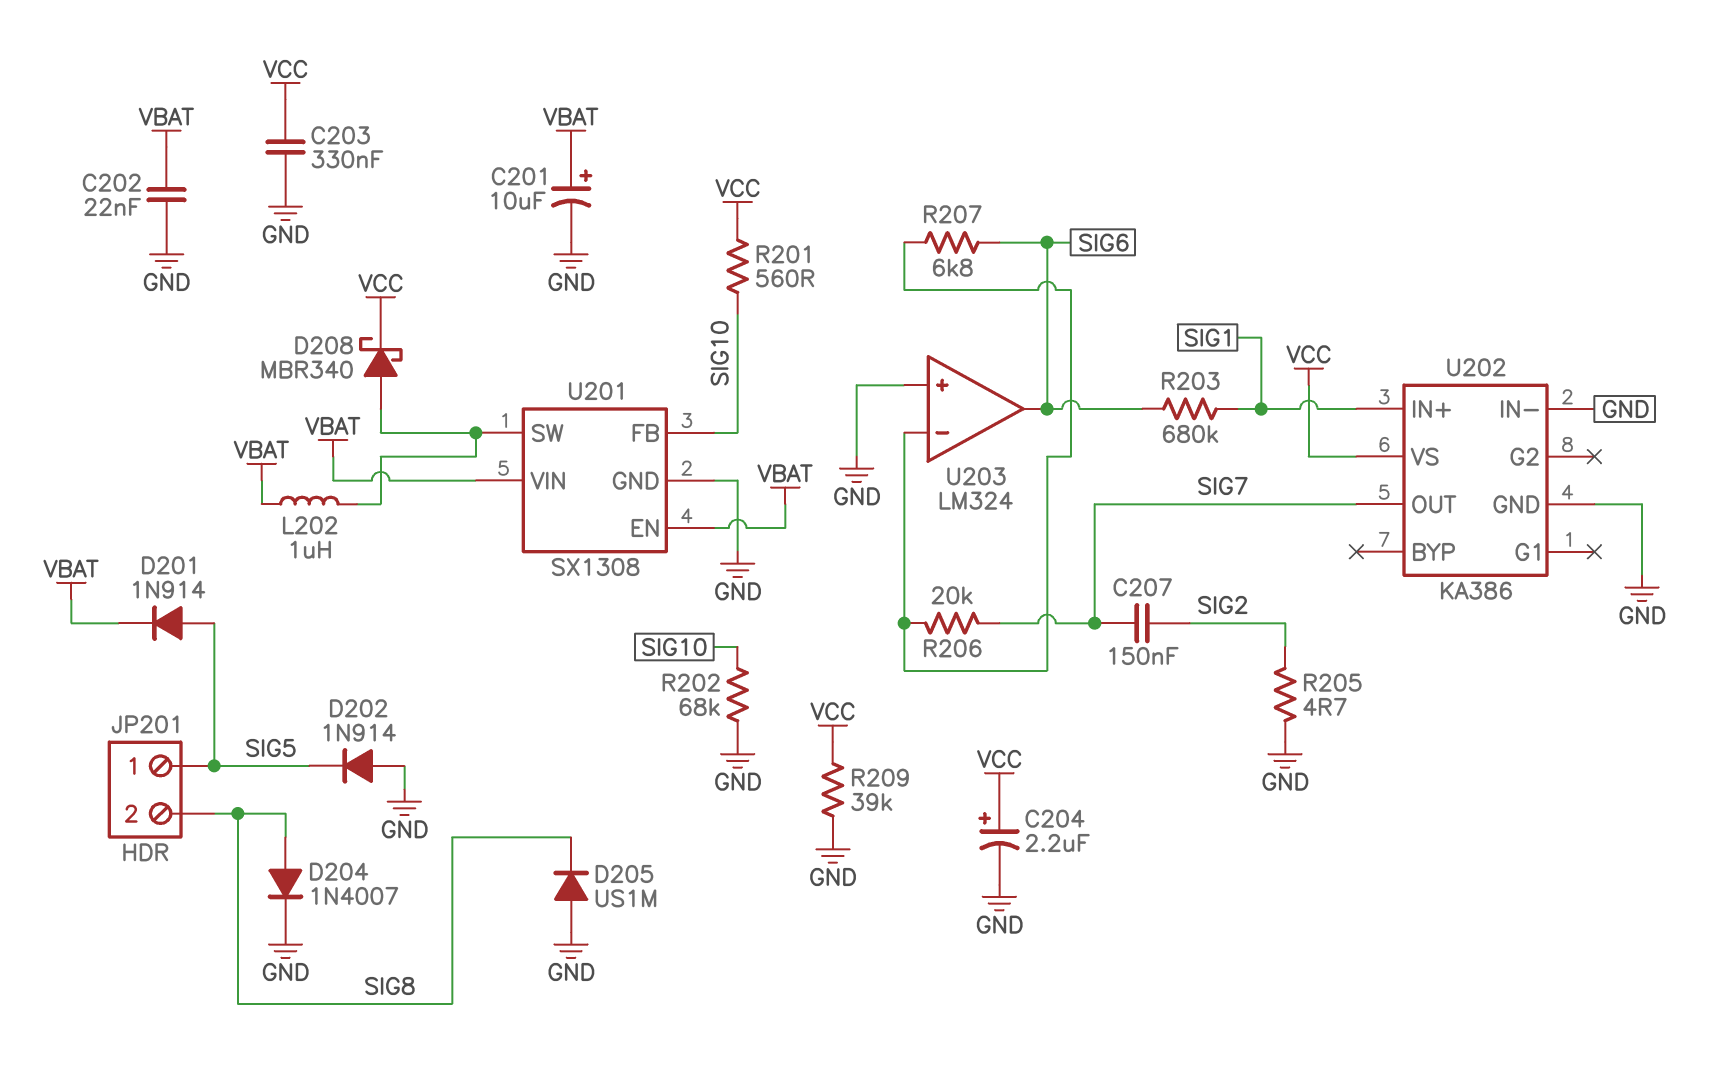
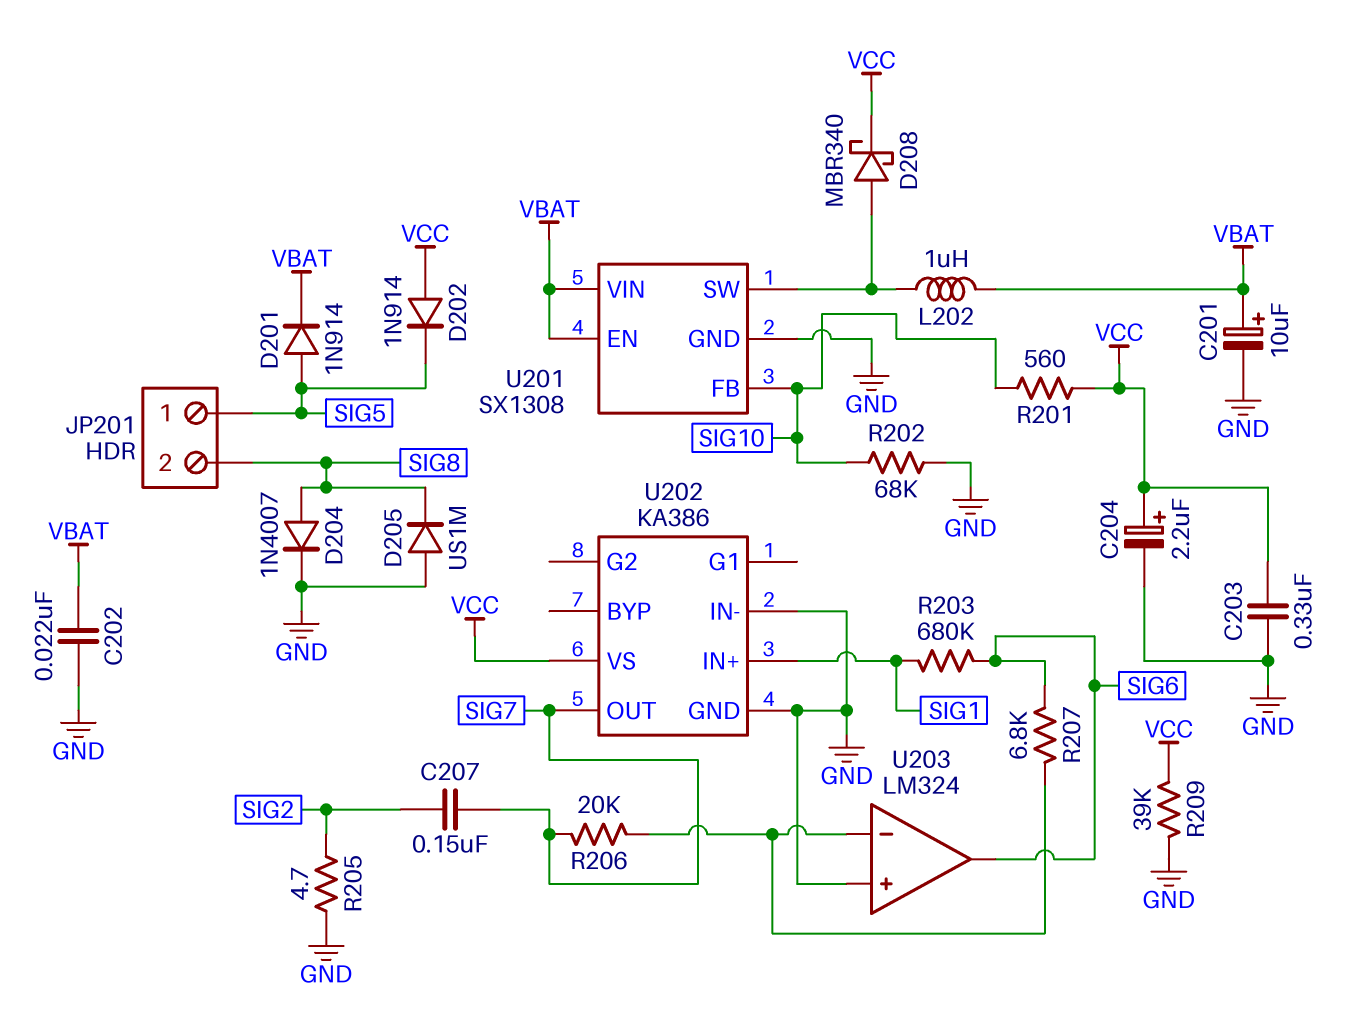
D202: diode 1N914 (A GND, K SIG5) -> diode 1N914 (A VCC, K SIG5)

